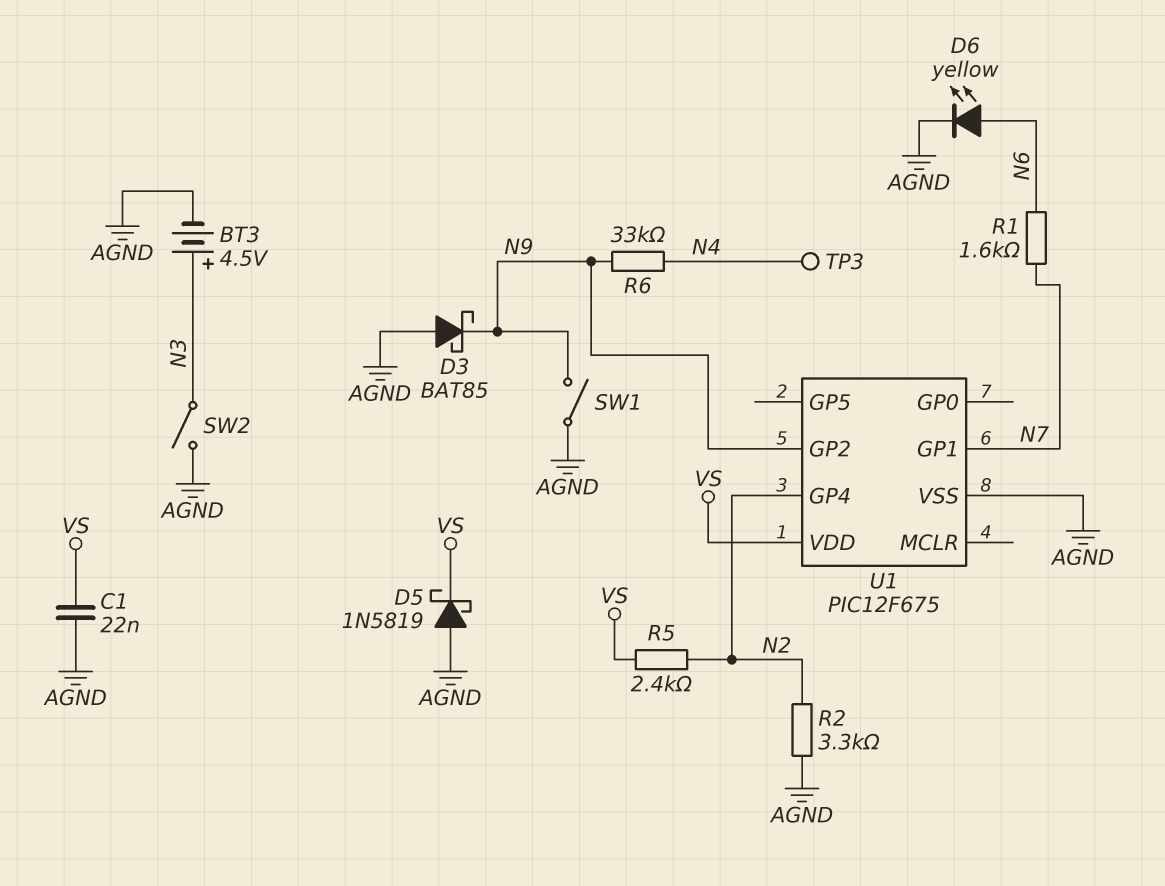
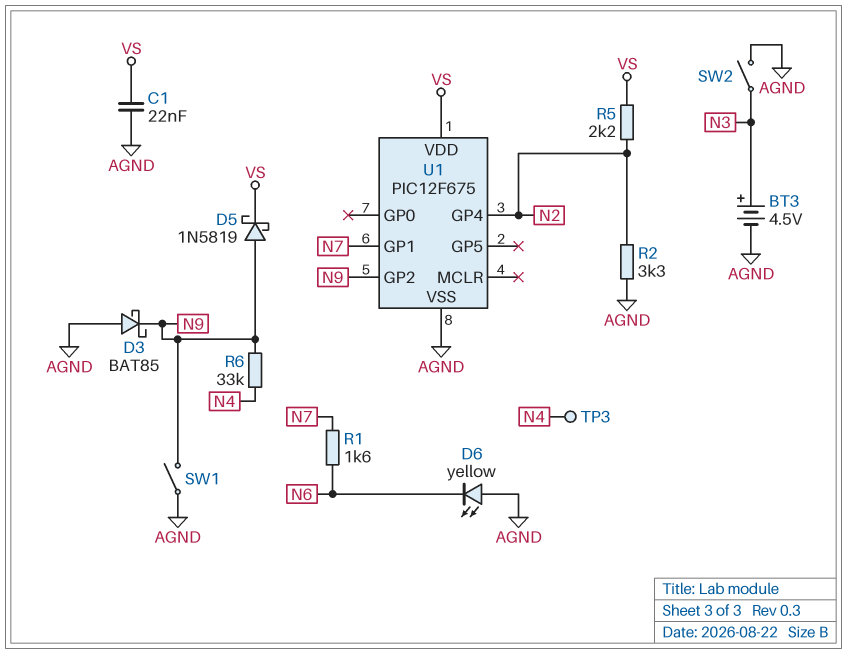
D5: schottky 1N5819 (A AGND, K VS) -> schottky 1N5819 (A N9, K VS)
D6: LED yellow (A N6, K AGND) -> LED yellow (A AGND, K N6)
R5: 2.4k (N2, VS) -> 2.2k (N2, VS)

